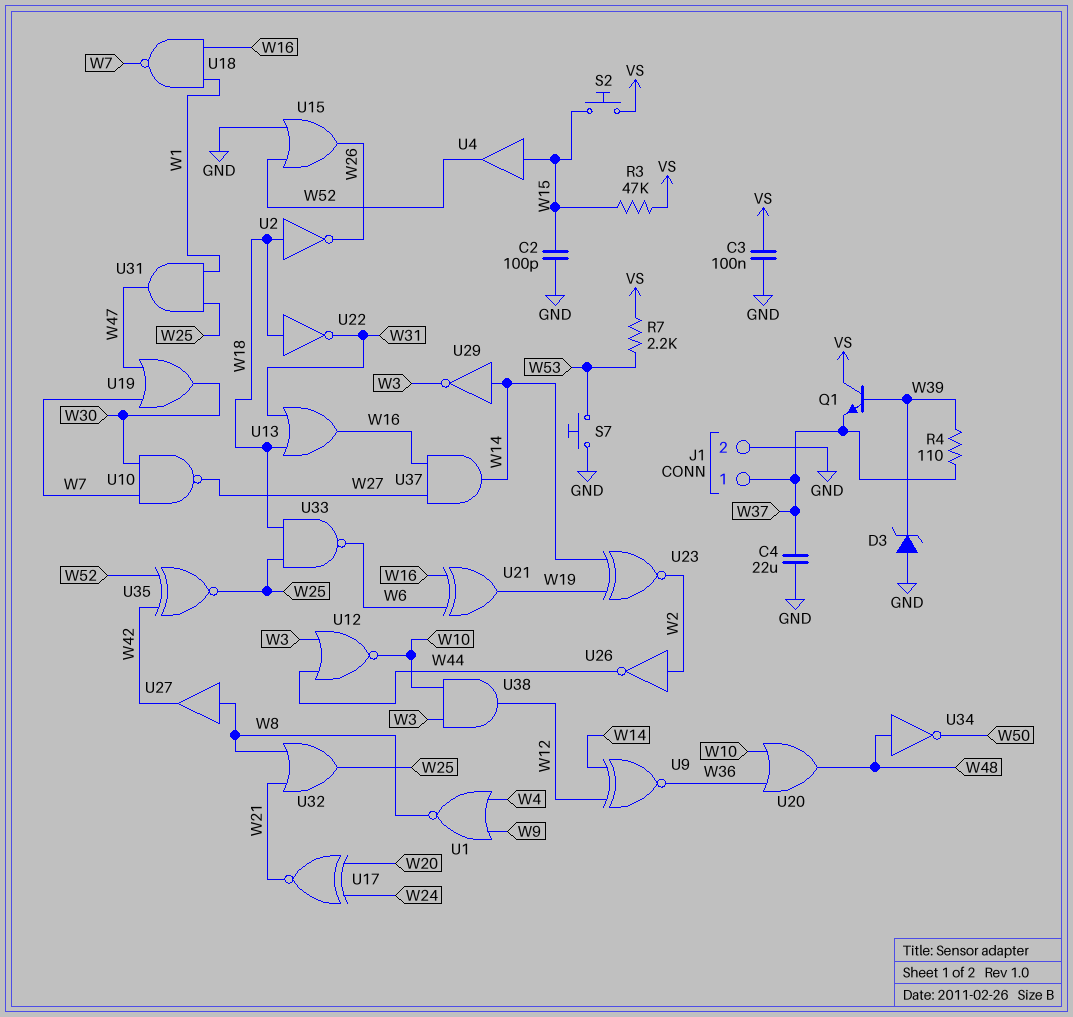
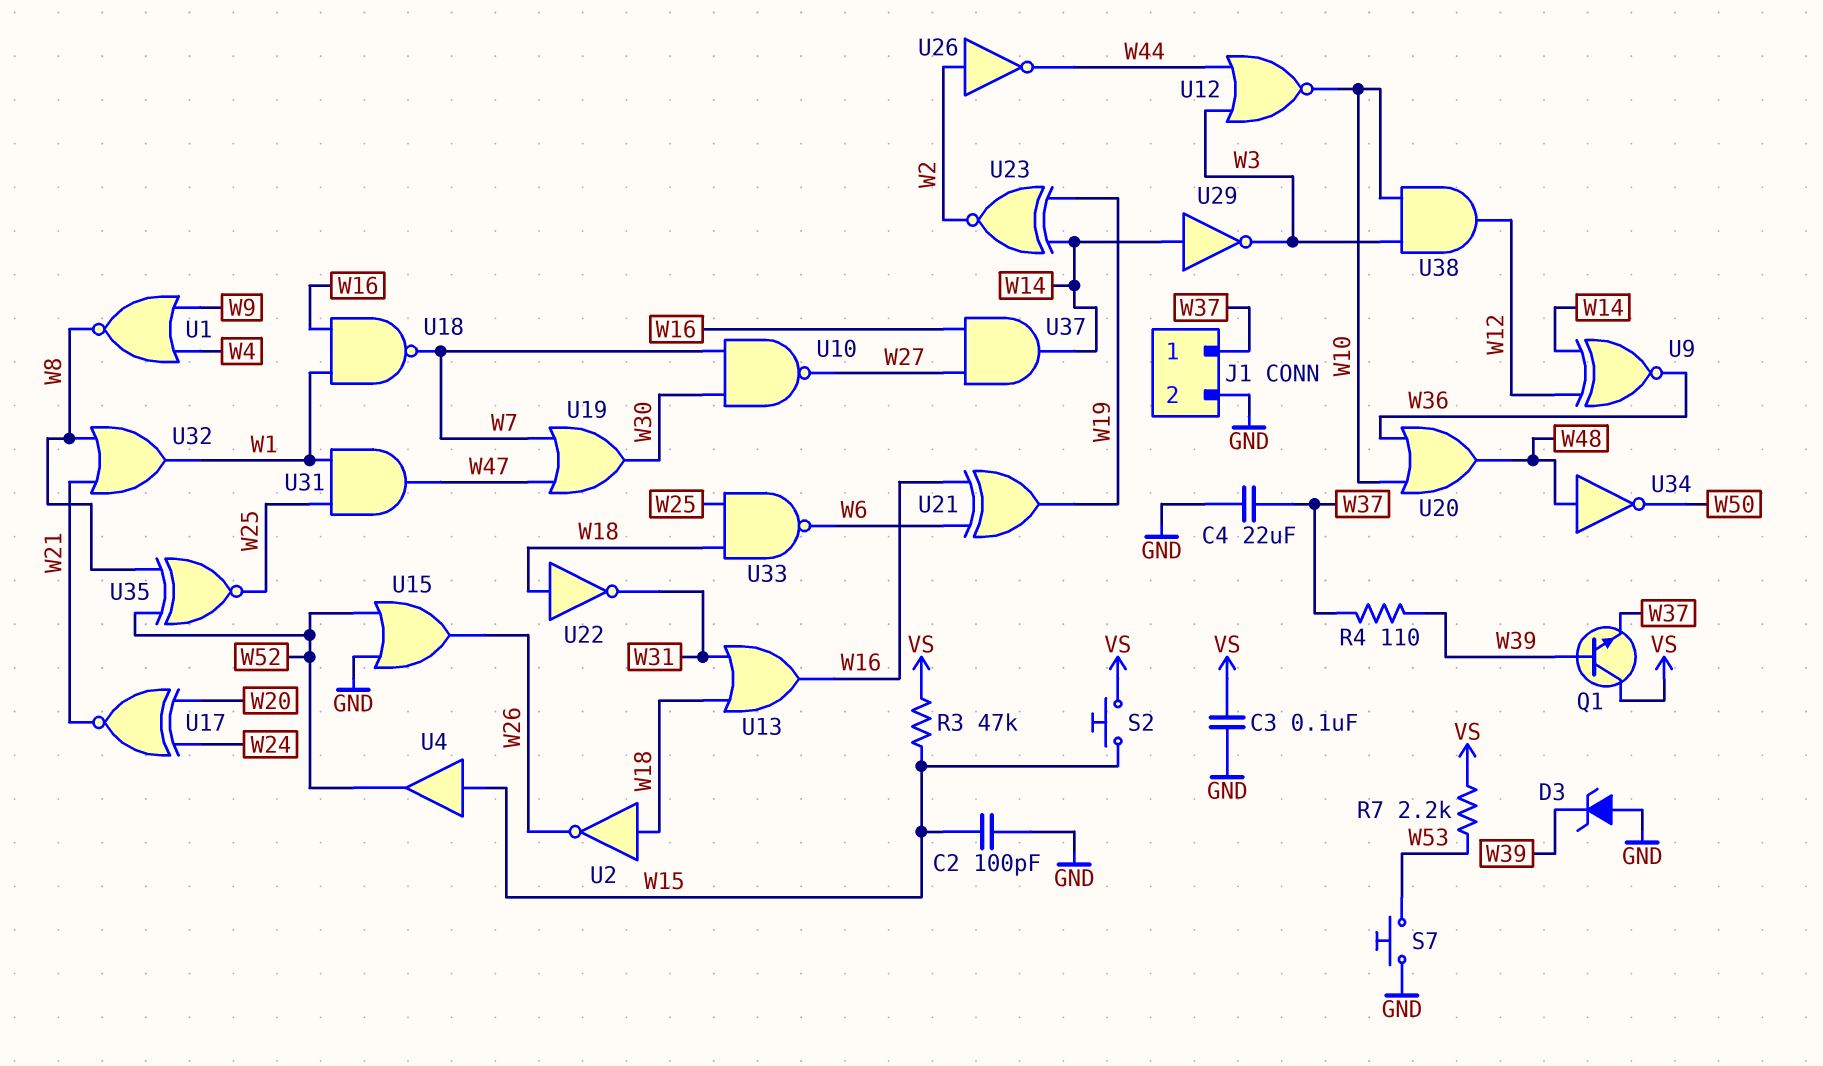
U27: buffer (in W8, out W42) -> none
U32: OR (in W8, in W21, out W25) -> OR (in W8, in W21, out W1)
U35: XNOR (in W42, in W52, out W25) -> XNOR (in W8, in W52, out W25)

